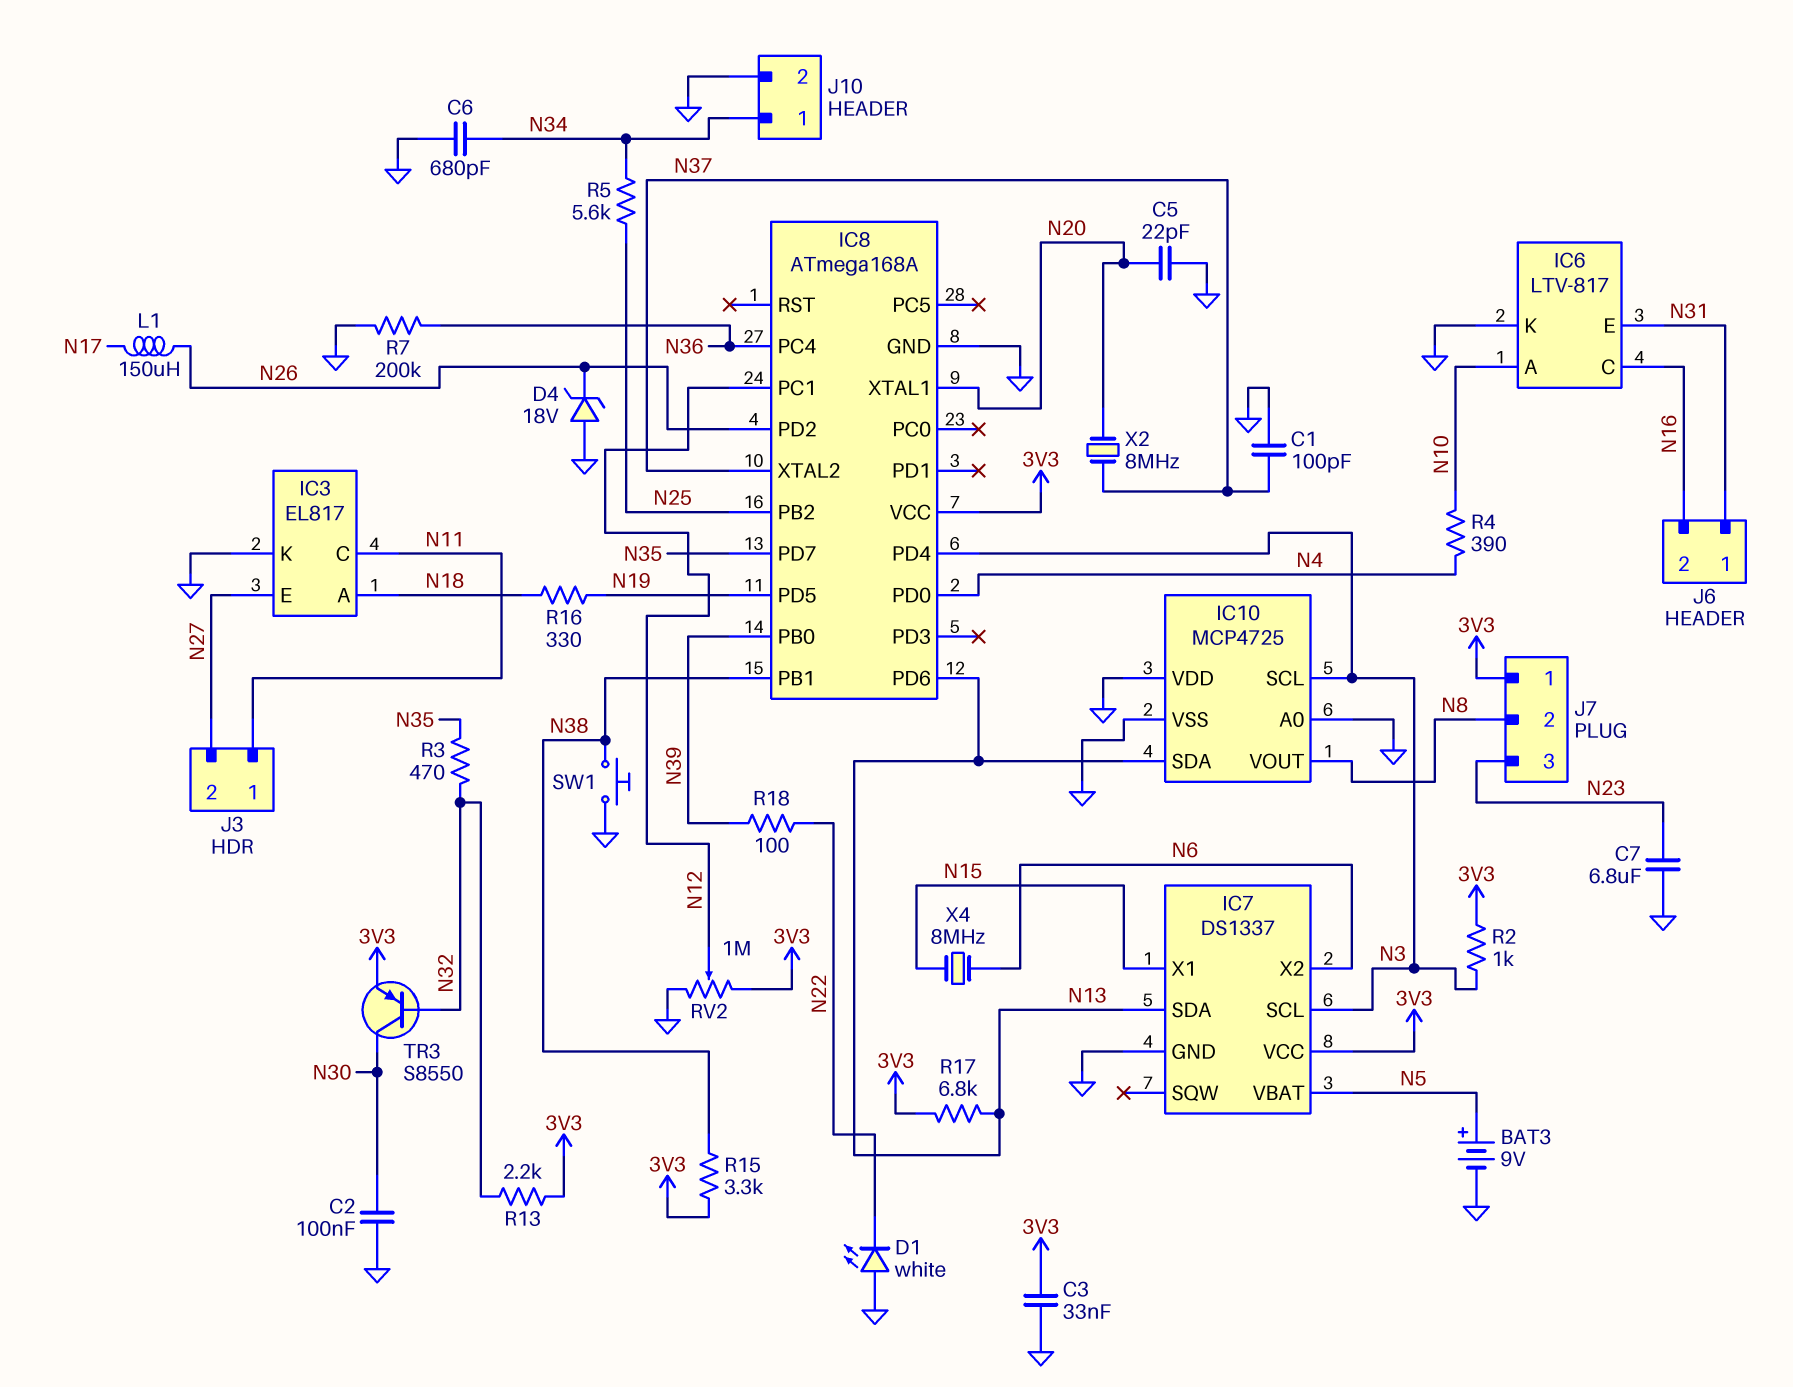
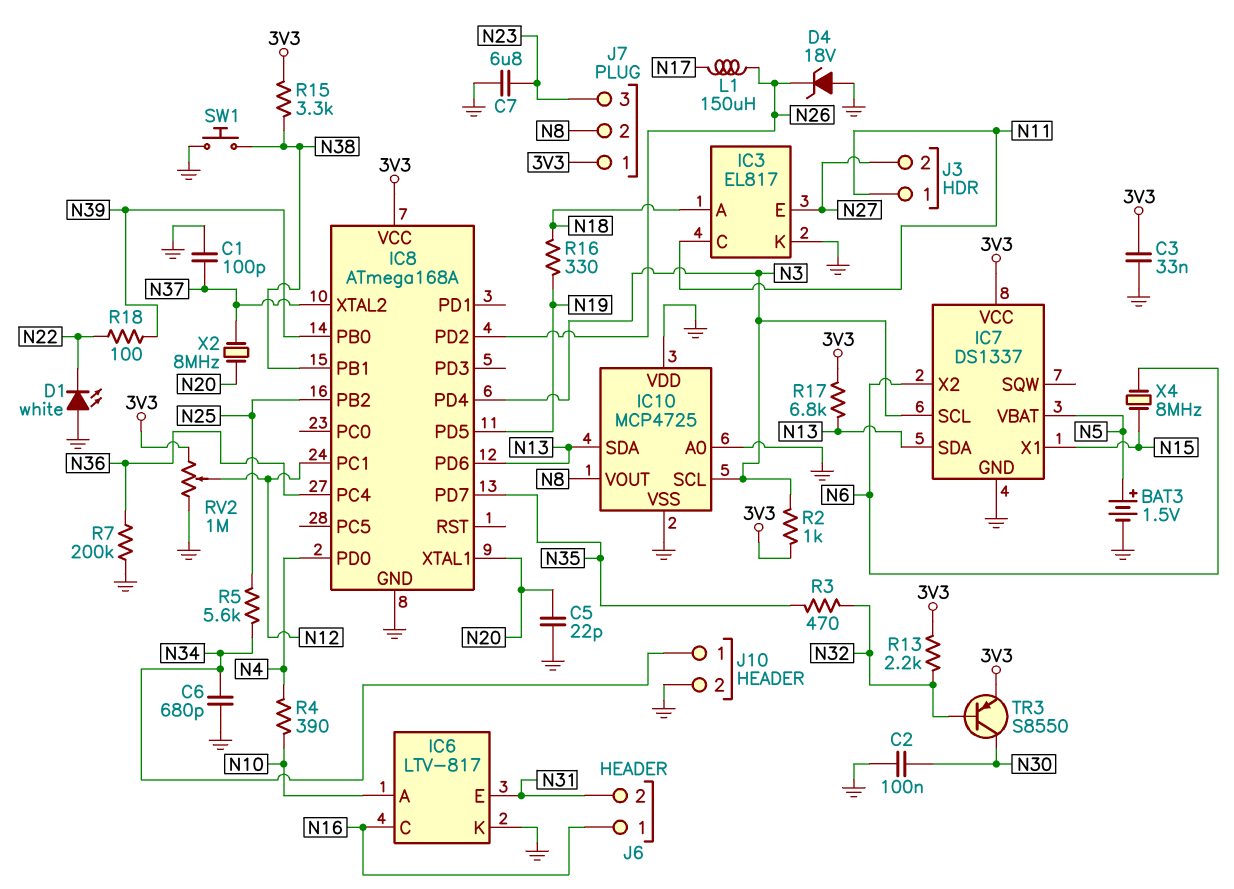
BAT3: 9V (plus N5, minus GND) -> 1.5V (plus N5, minus GND)
J6 pin 1: N31 -> N16
J6 pin 2: N16 -> N31

